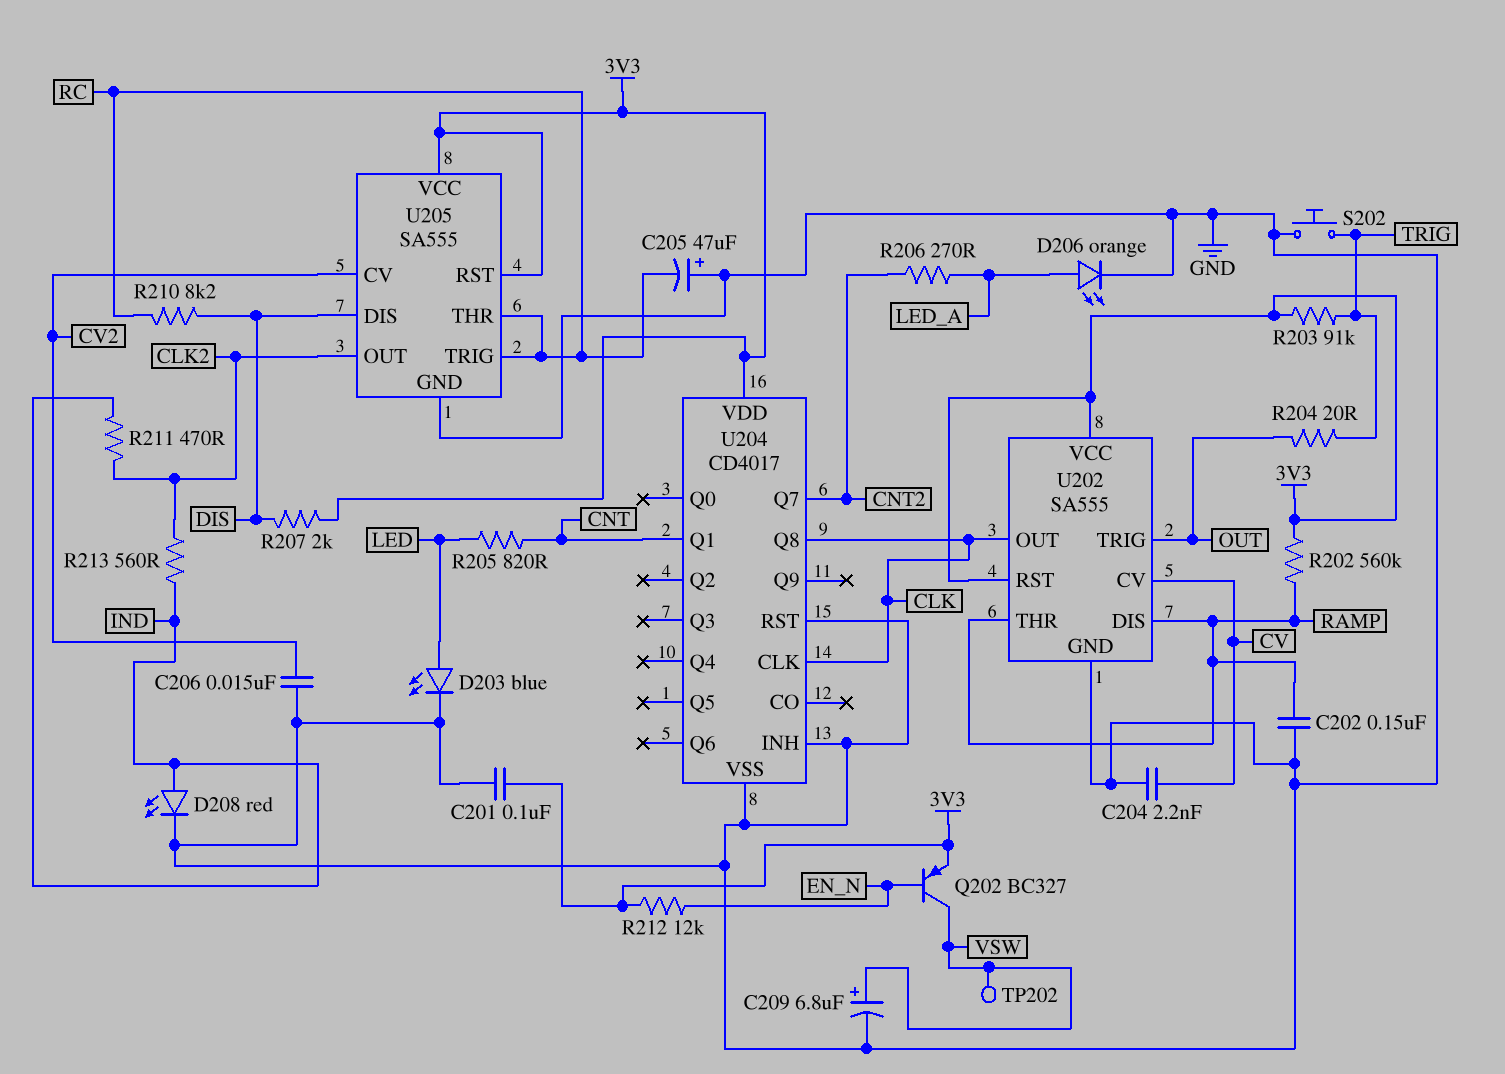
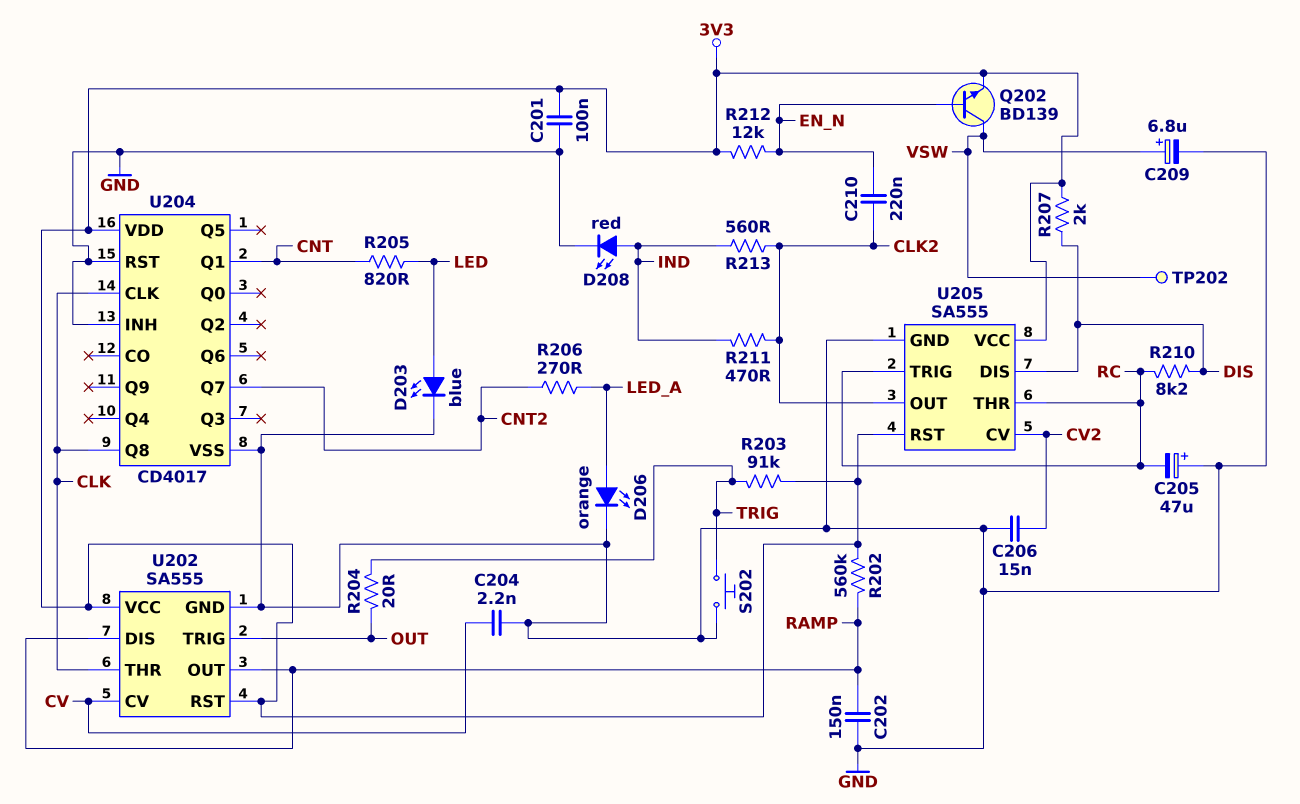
C210: none -> 220nF (CLK2, EN_N)
Q202: PNP BC327 (B EN_N, C VSW, E 3V3) -> NPN BD139 (B EN_N, C VSW, E 3V3)
U202 pin OUT: CLK -> RAMP
U202 pin THR: RAMP -> CLK

